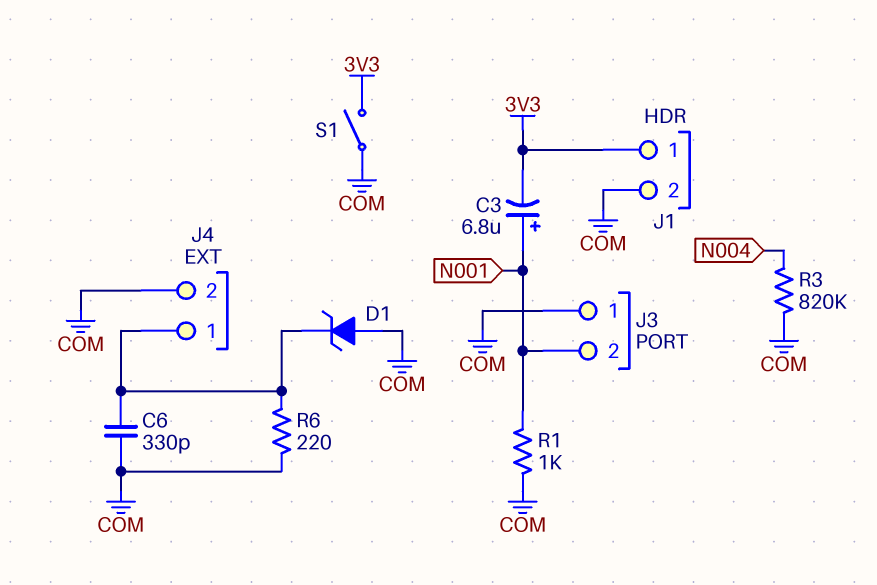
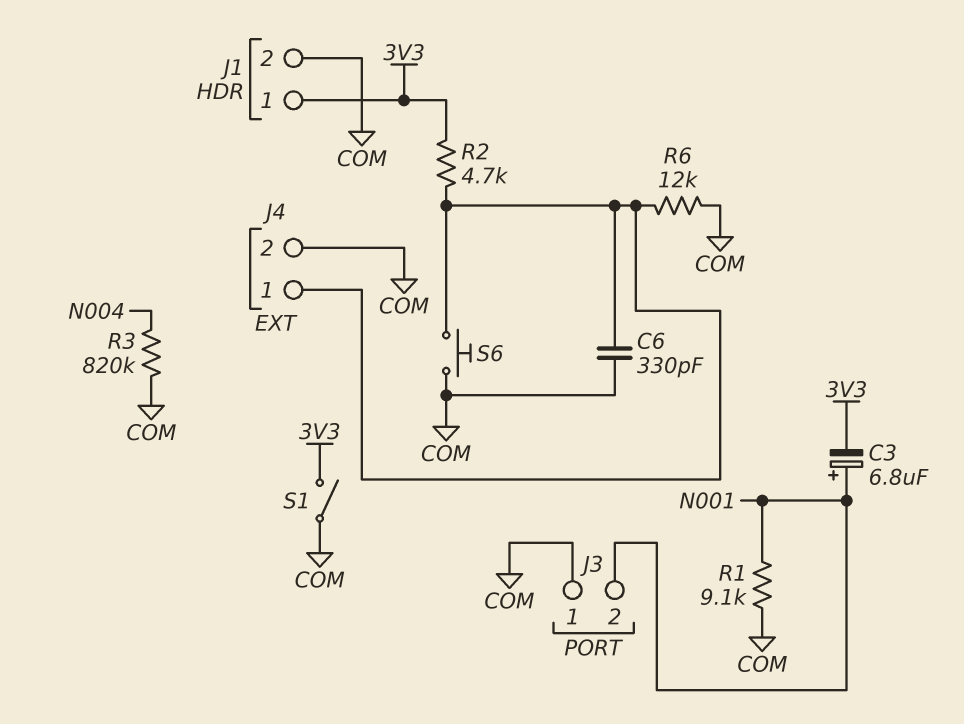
D1: zener (A COM, K J4/1) -> none
R1: 1k (COM, N001) -> 9.1k (COM, N001)
R2: none -> 4.7k (3V3, J4/1)
R6: 220 (COM, J4/1) -> 12k (COM, J4/1)
S6: none -> button (COM, J4/1)

